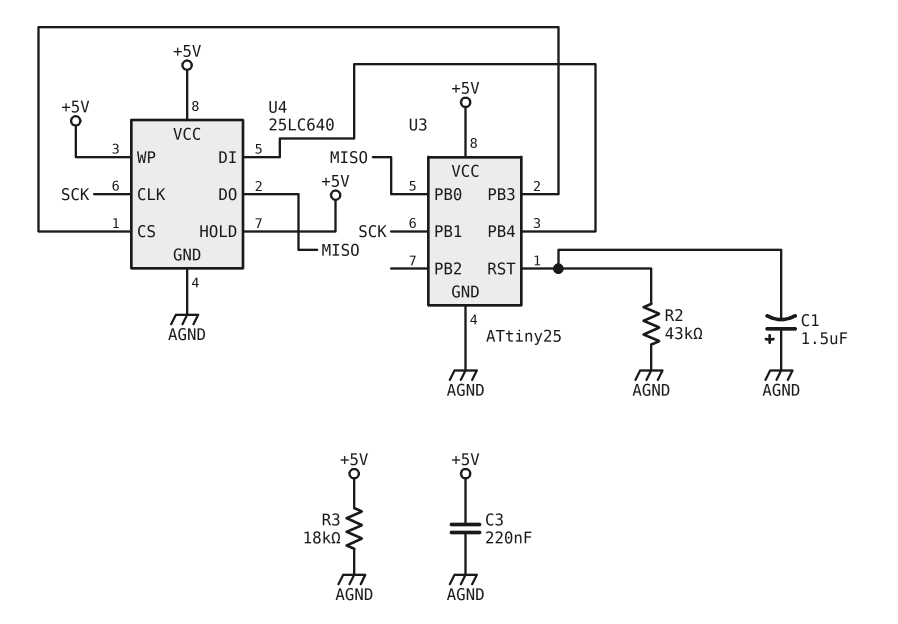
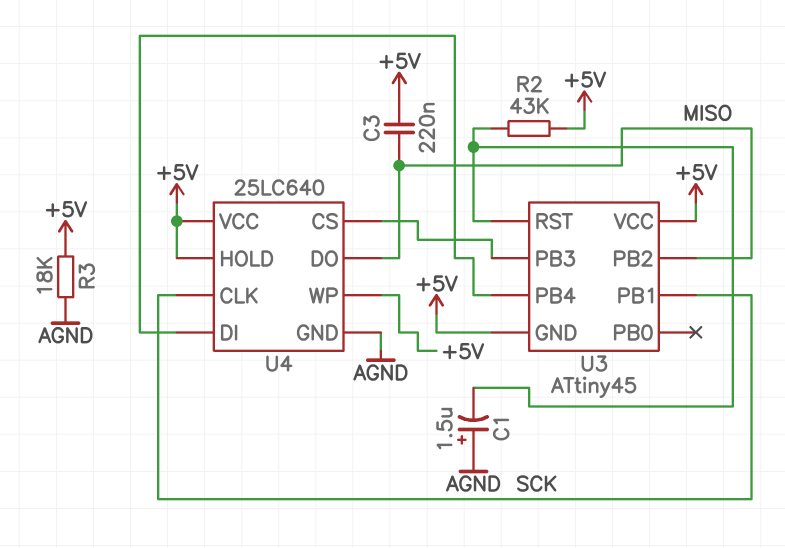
C3: 220nF (+5V, AGND) -> 220nF (+5V, MISO)
R2: 43k (AGND, U3/RST) -> 43k (+5V, U3/RST)
U3: ATtiny25 -> ATtiny45
U3 pin GND: AGND -> +5V
U3 pin PB0: MISO -> none
U3 pin PB2: none -> MISO

